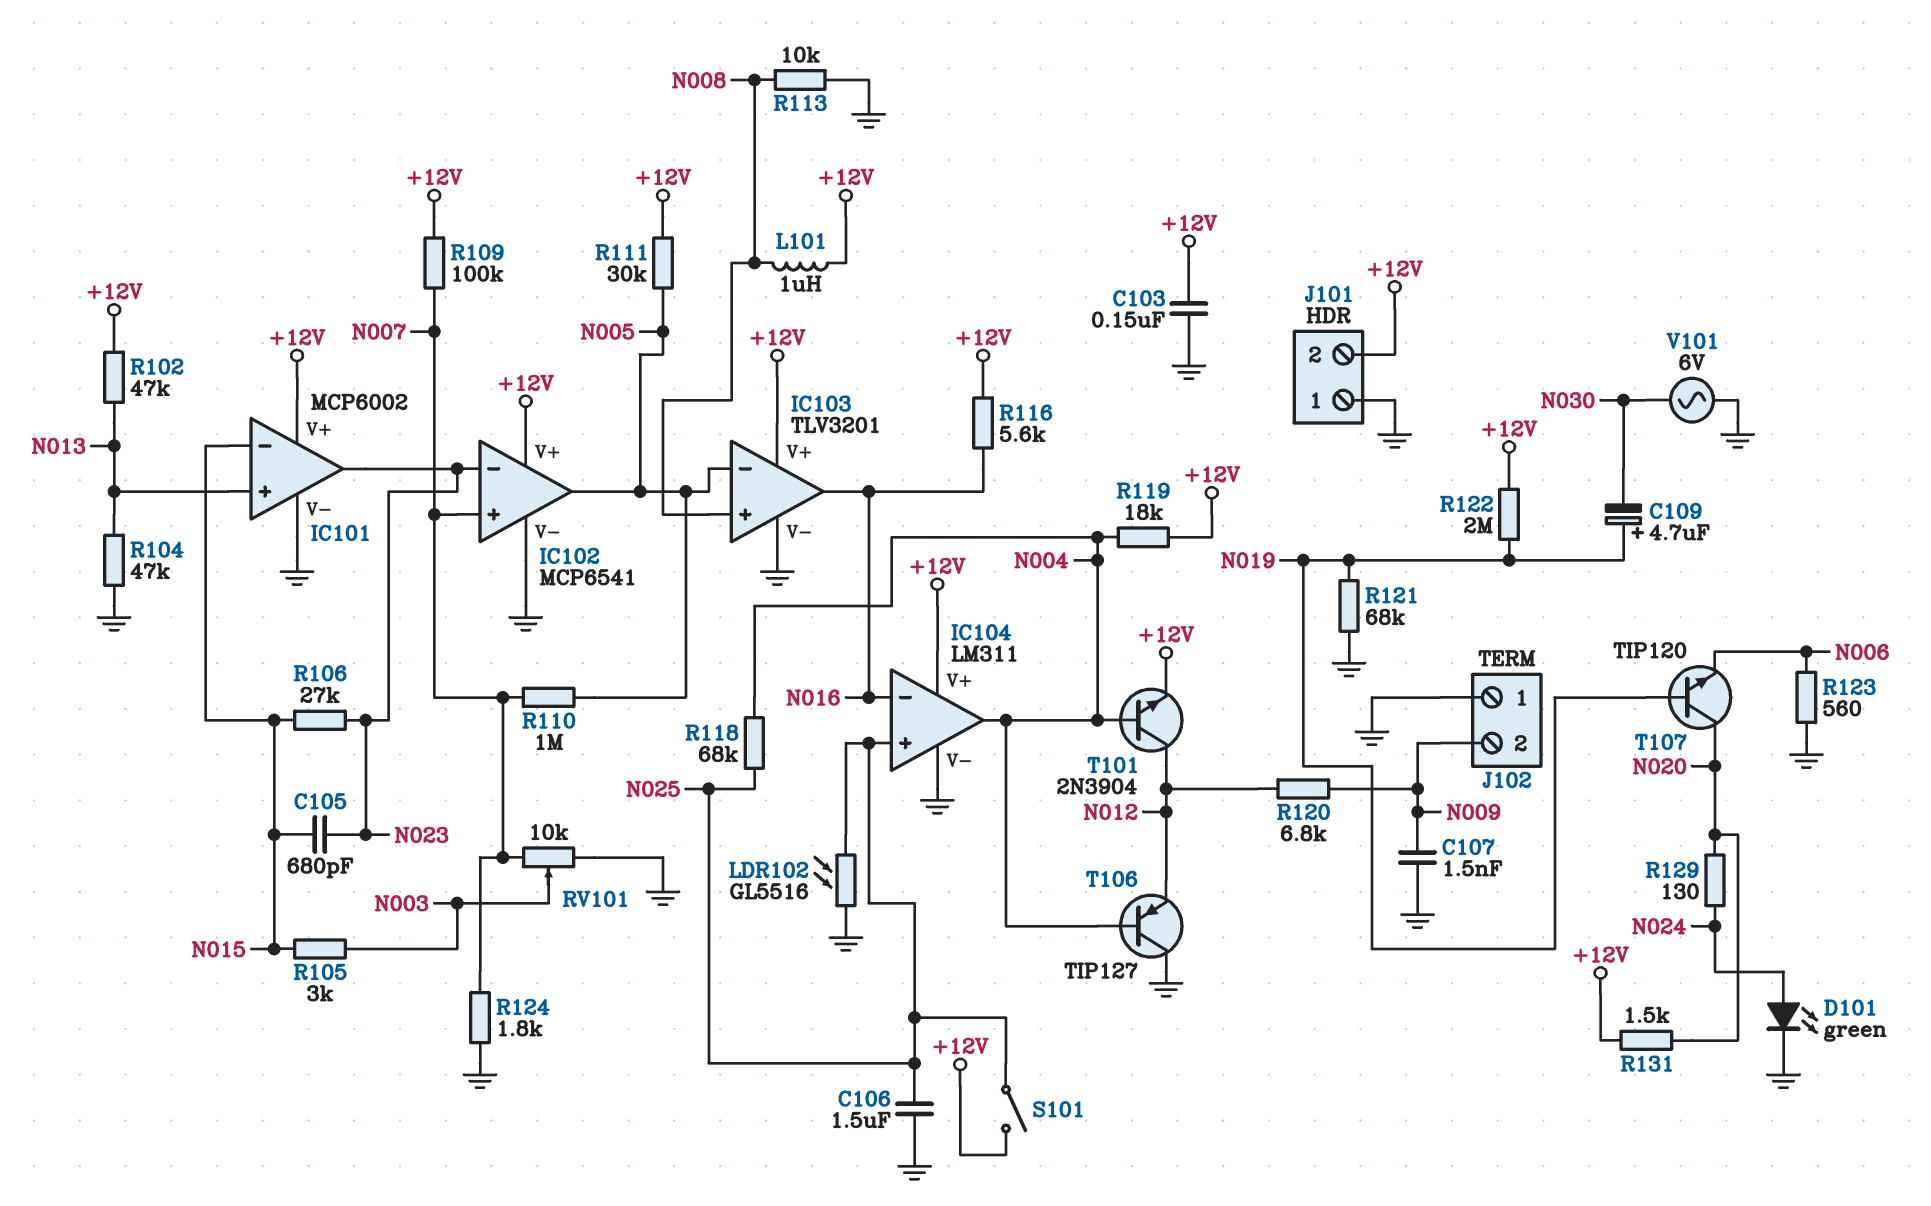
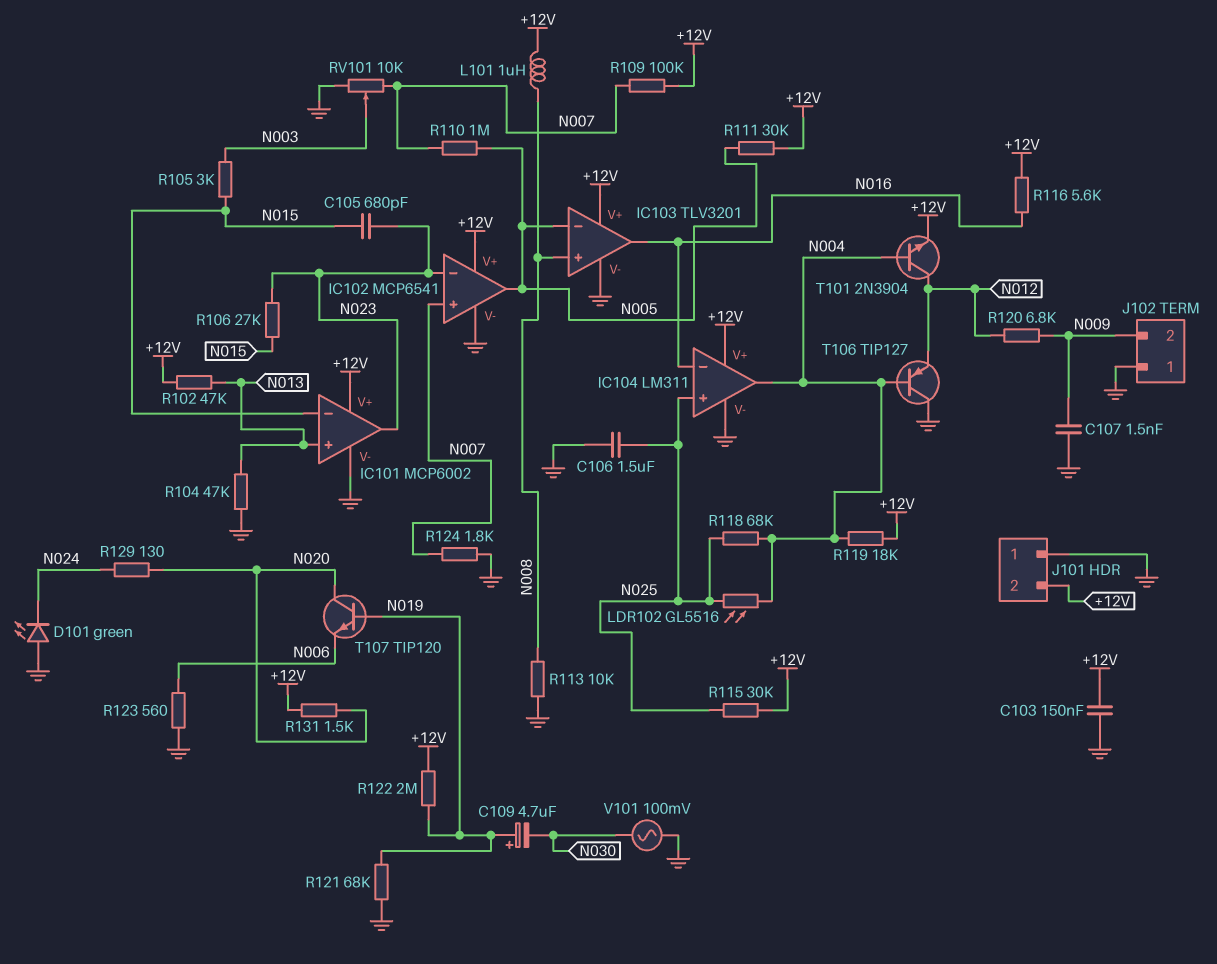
D101: LED green (A N024, K GND) -> LED green (A GND, K N024)
LDR102: GL5516 (GND, N025) -> GL5516 (N004, N025)
R115: none -> 30k (+12V, N025)
S101: switch (+12V, N025) -> none
V101: AC 6V (GND, N030) -> AC 100mV (GND, N030)

